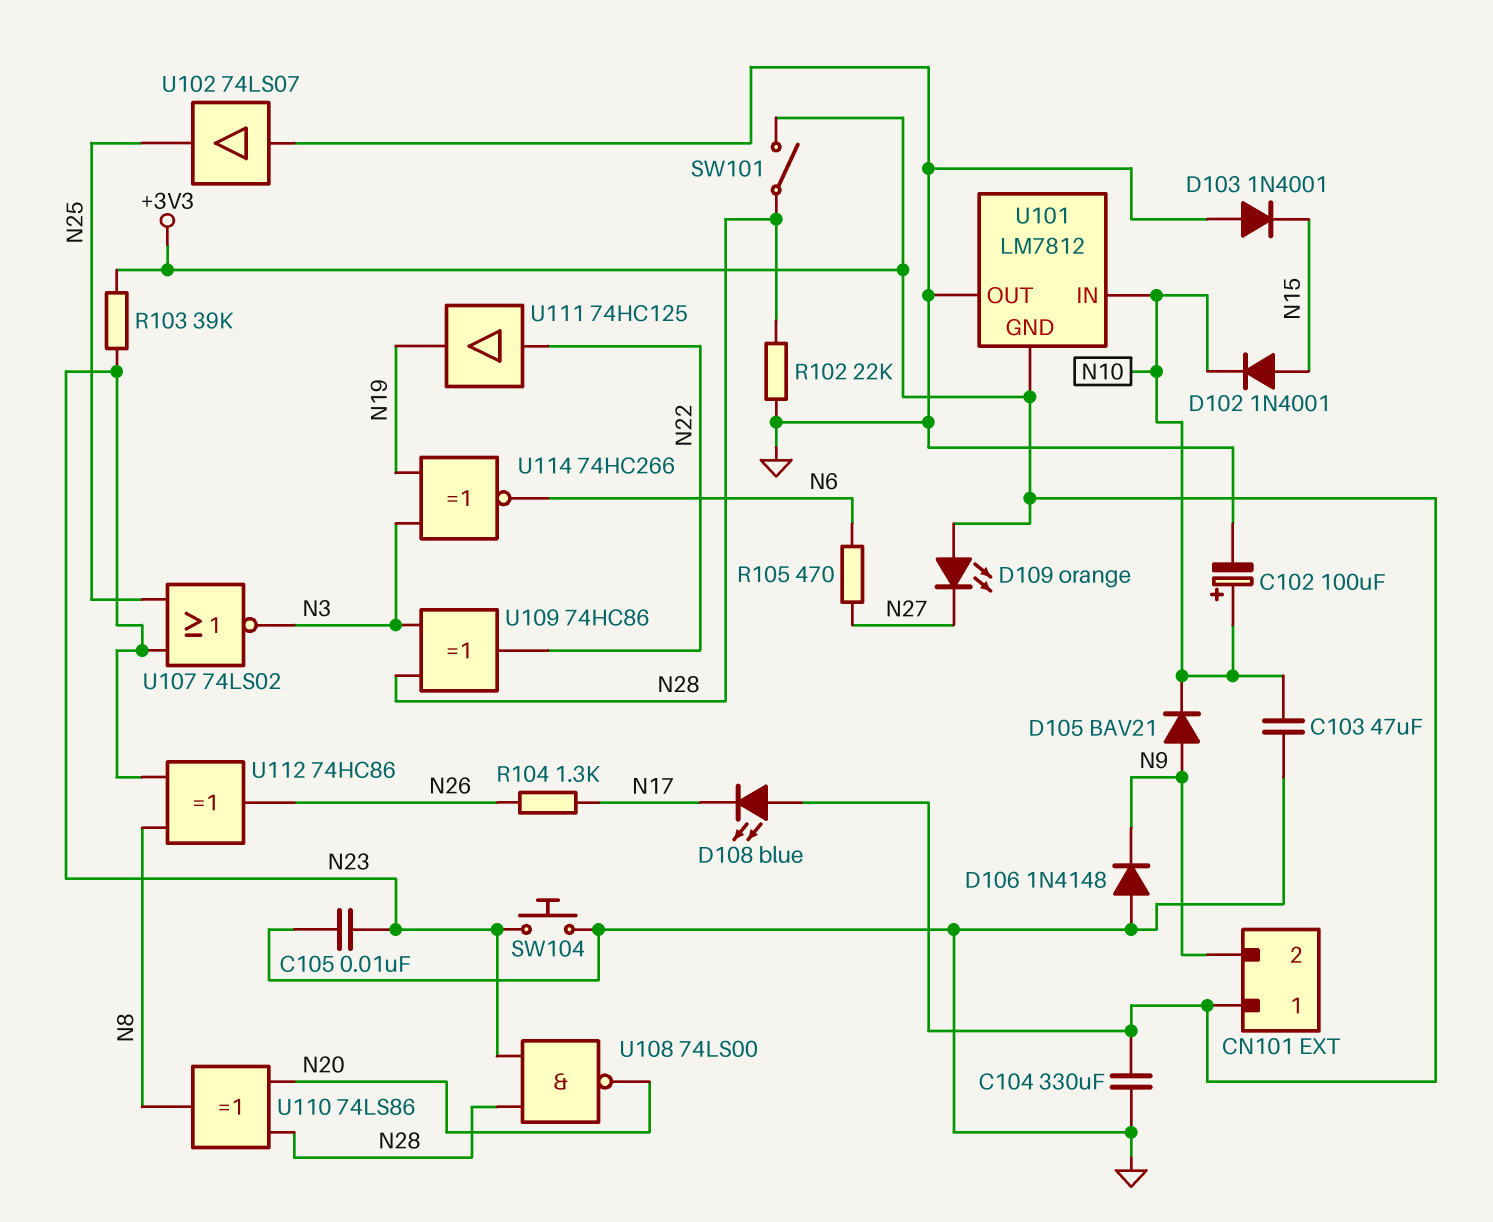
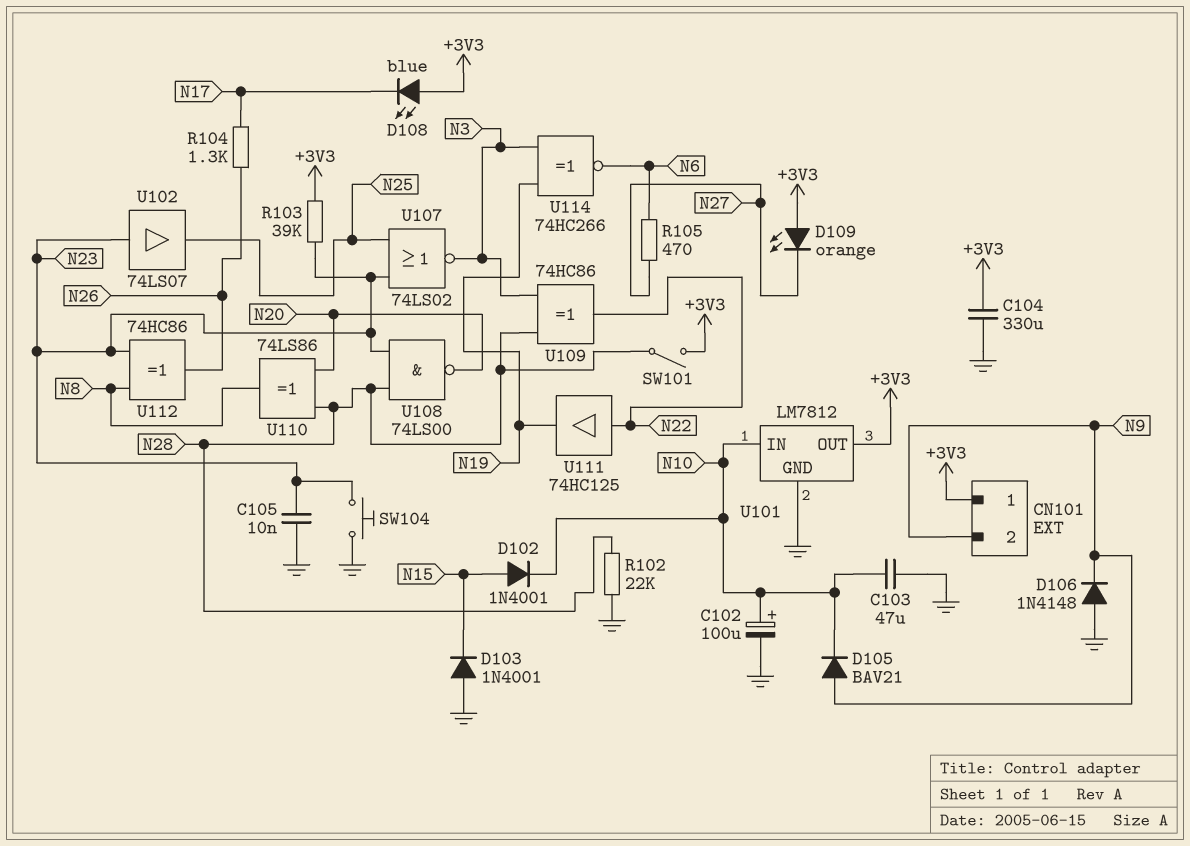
U101 pin GND: +3V3 -> GND
U101 pin OUT: GND -> +3V3
U102: buffer 74LS07 (in GND, out N25) -> buffer 74LS07 (in N23, out N25)

